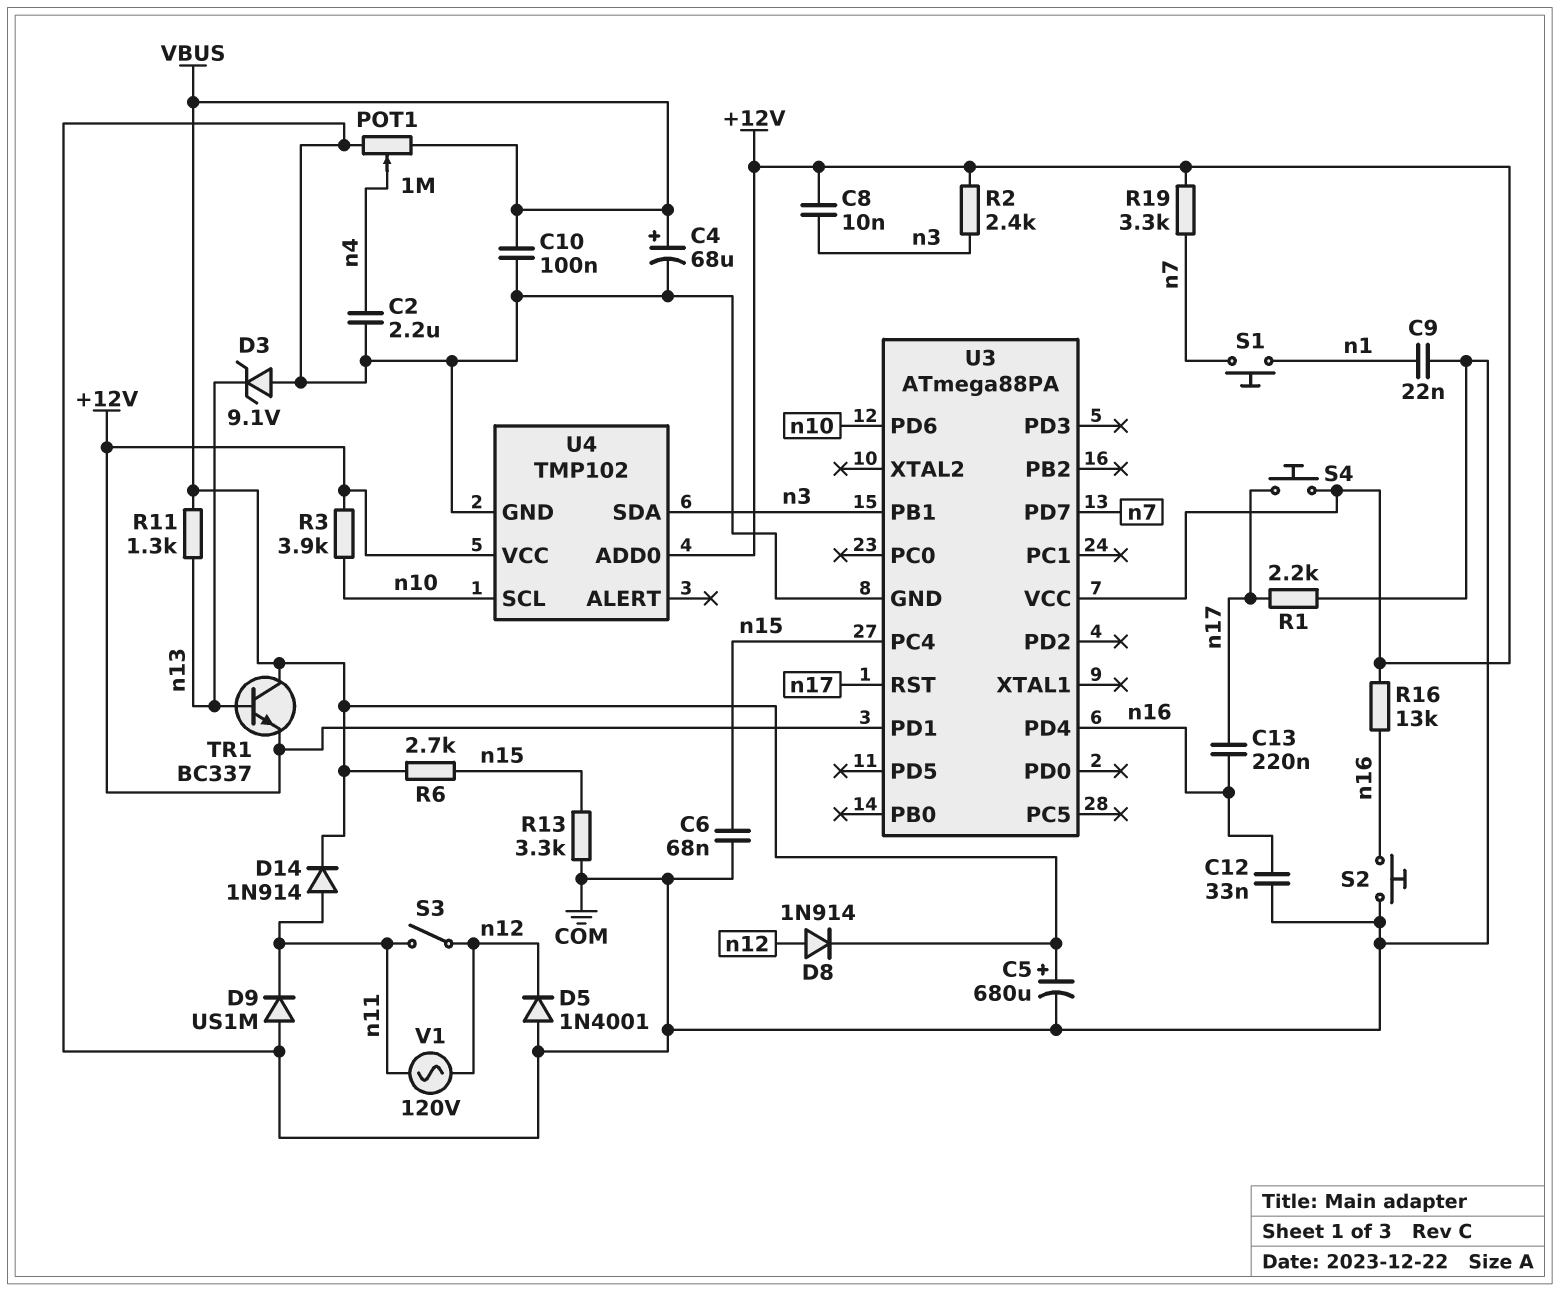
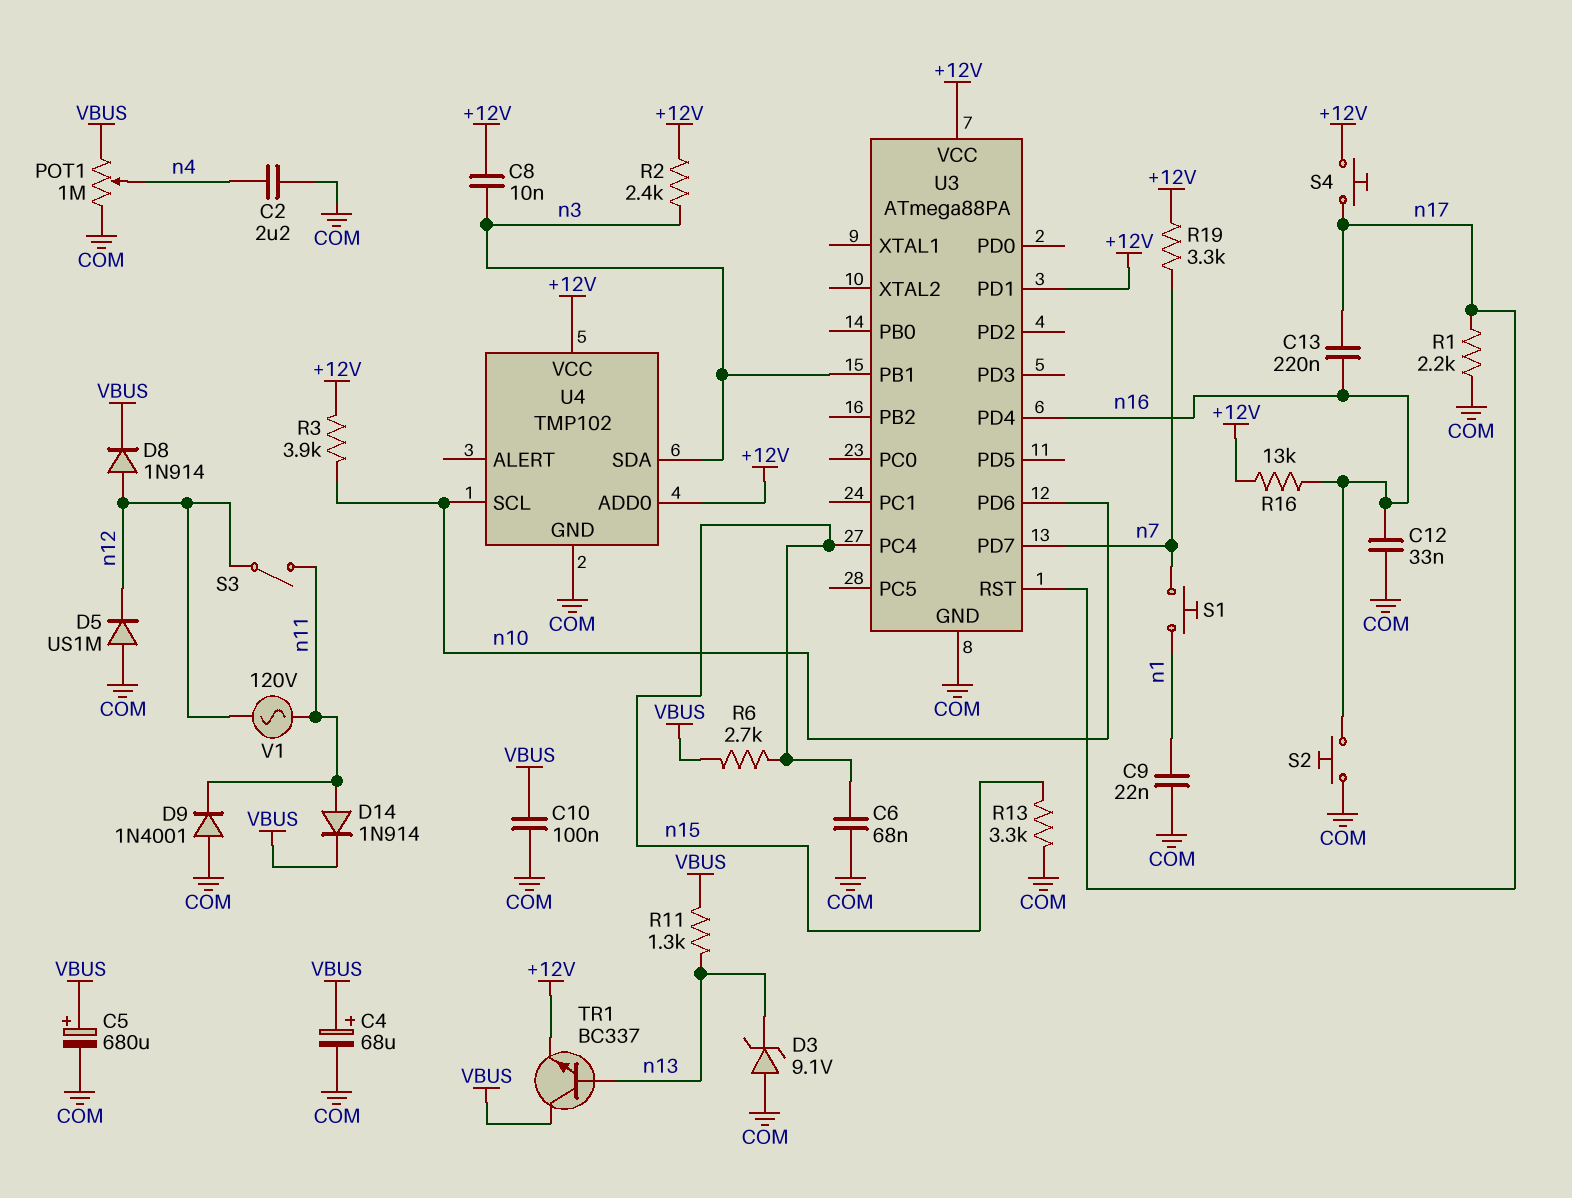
D5: diode 1N4001 (A COM, K n12) -> diode US1M (A COM, K n12)
D9: diode US1M (A COM, K n11) -> diode 1N4001 (A COM, K n11)

